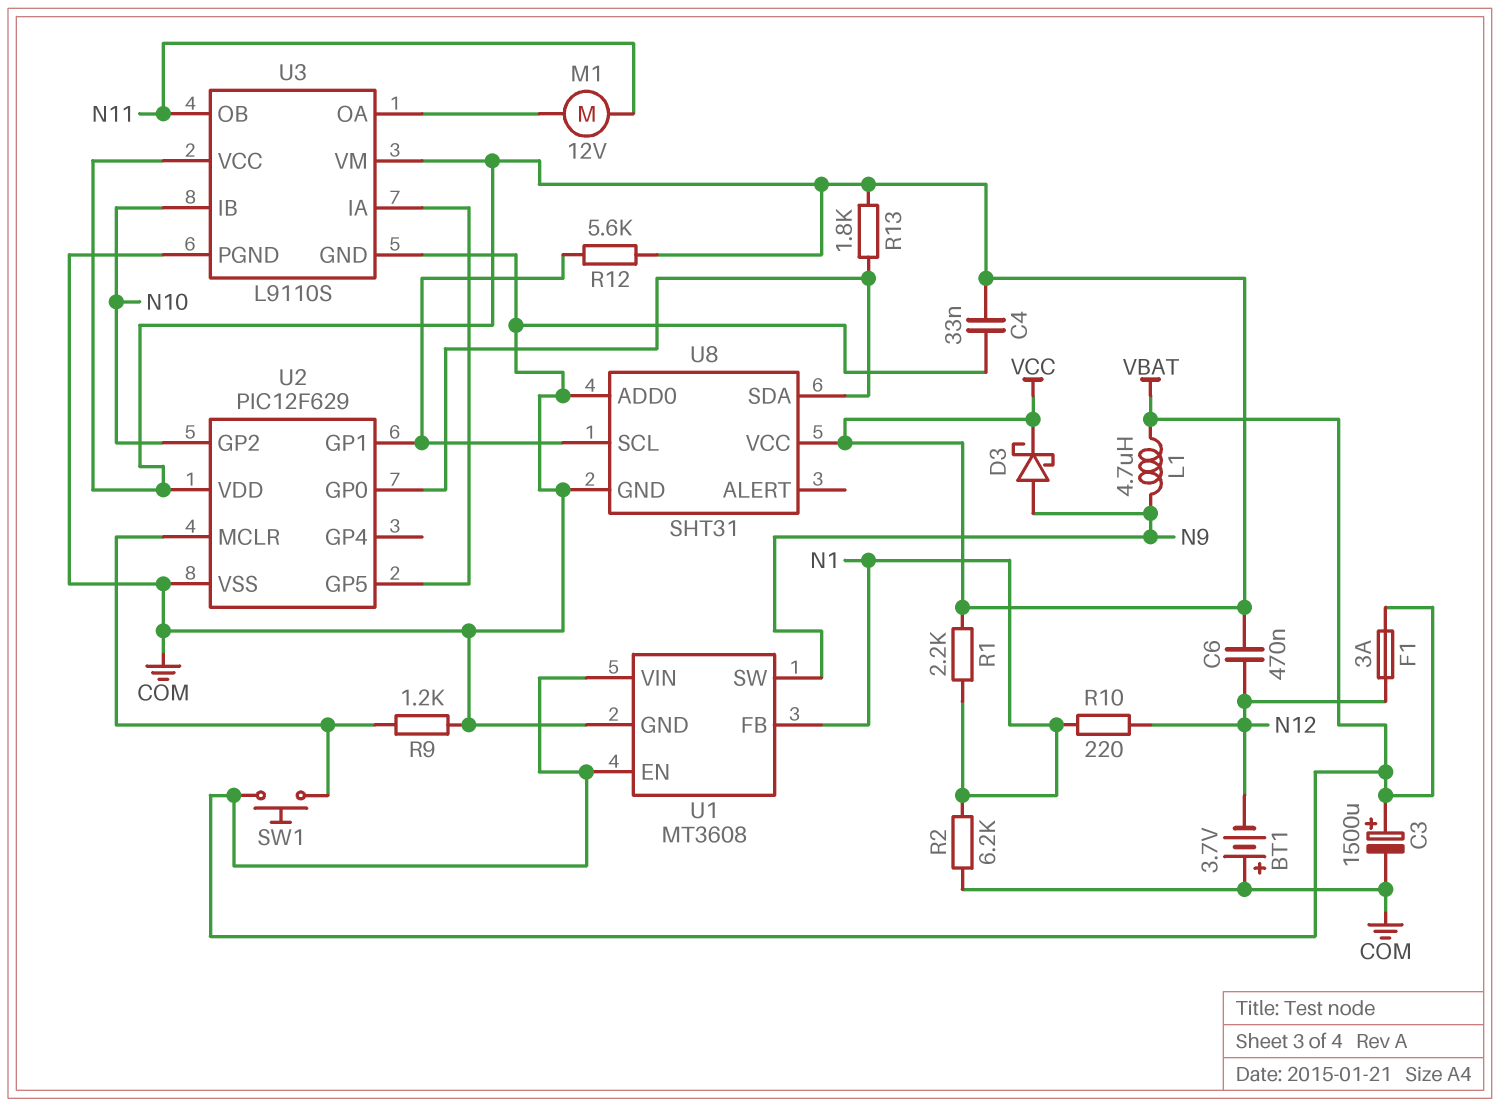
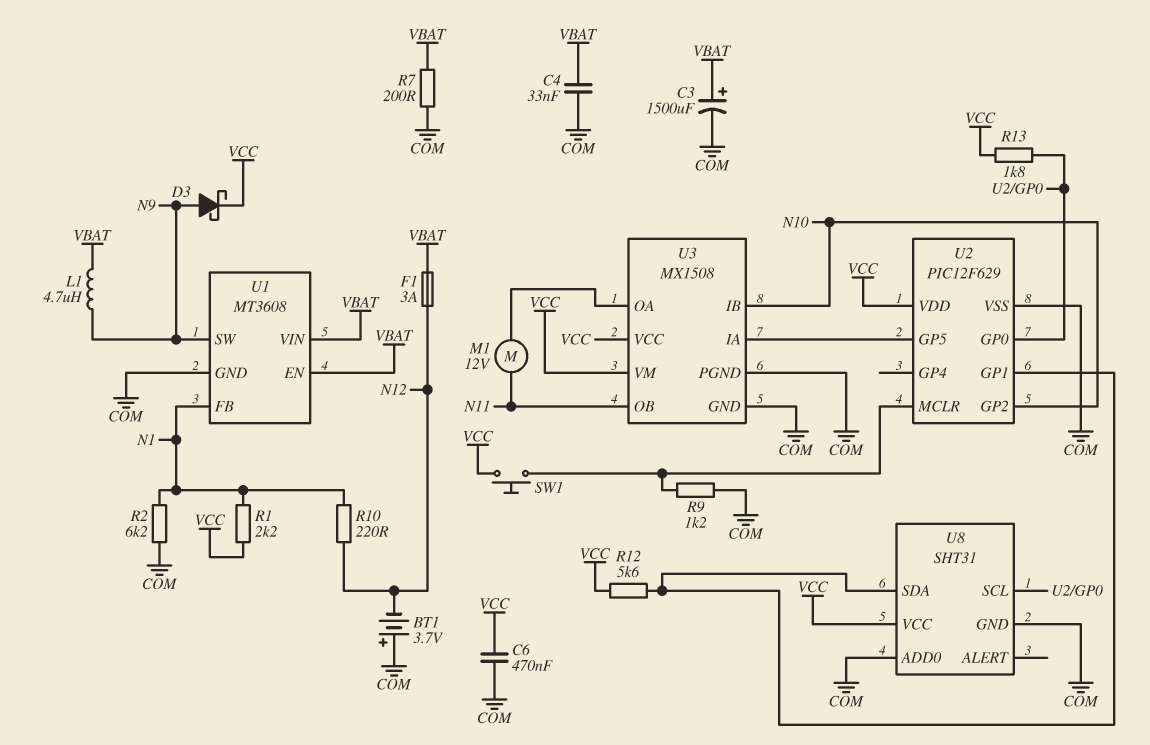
C4: 33nF (COM, VCC) -> 33nF (COM, VBAT)
C6: 470nF (N12, VCC) -> 470nF (COM, VCC)
R7: none -> 200 (COM, VBAT)
SW1: button (U2/MCLR, VBAT) -> button (U2/MCLR, VCC)
U3: L9110S -> MX1508
U8 pin SCL: U2/GP1 -> U2/GP0
U8 pin SDA: U2/GP0 -> U2/GP1

